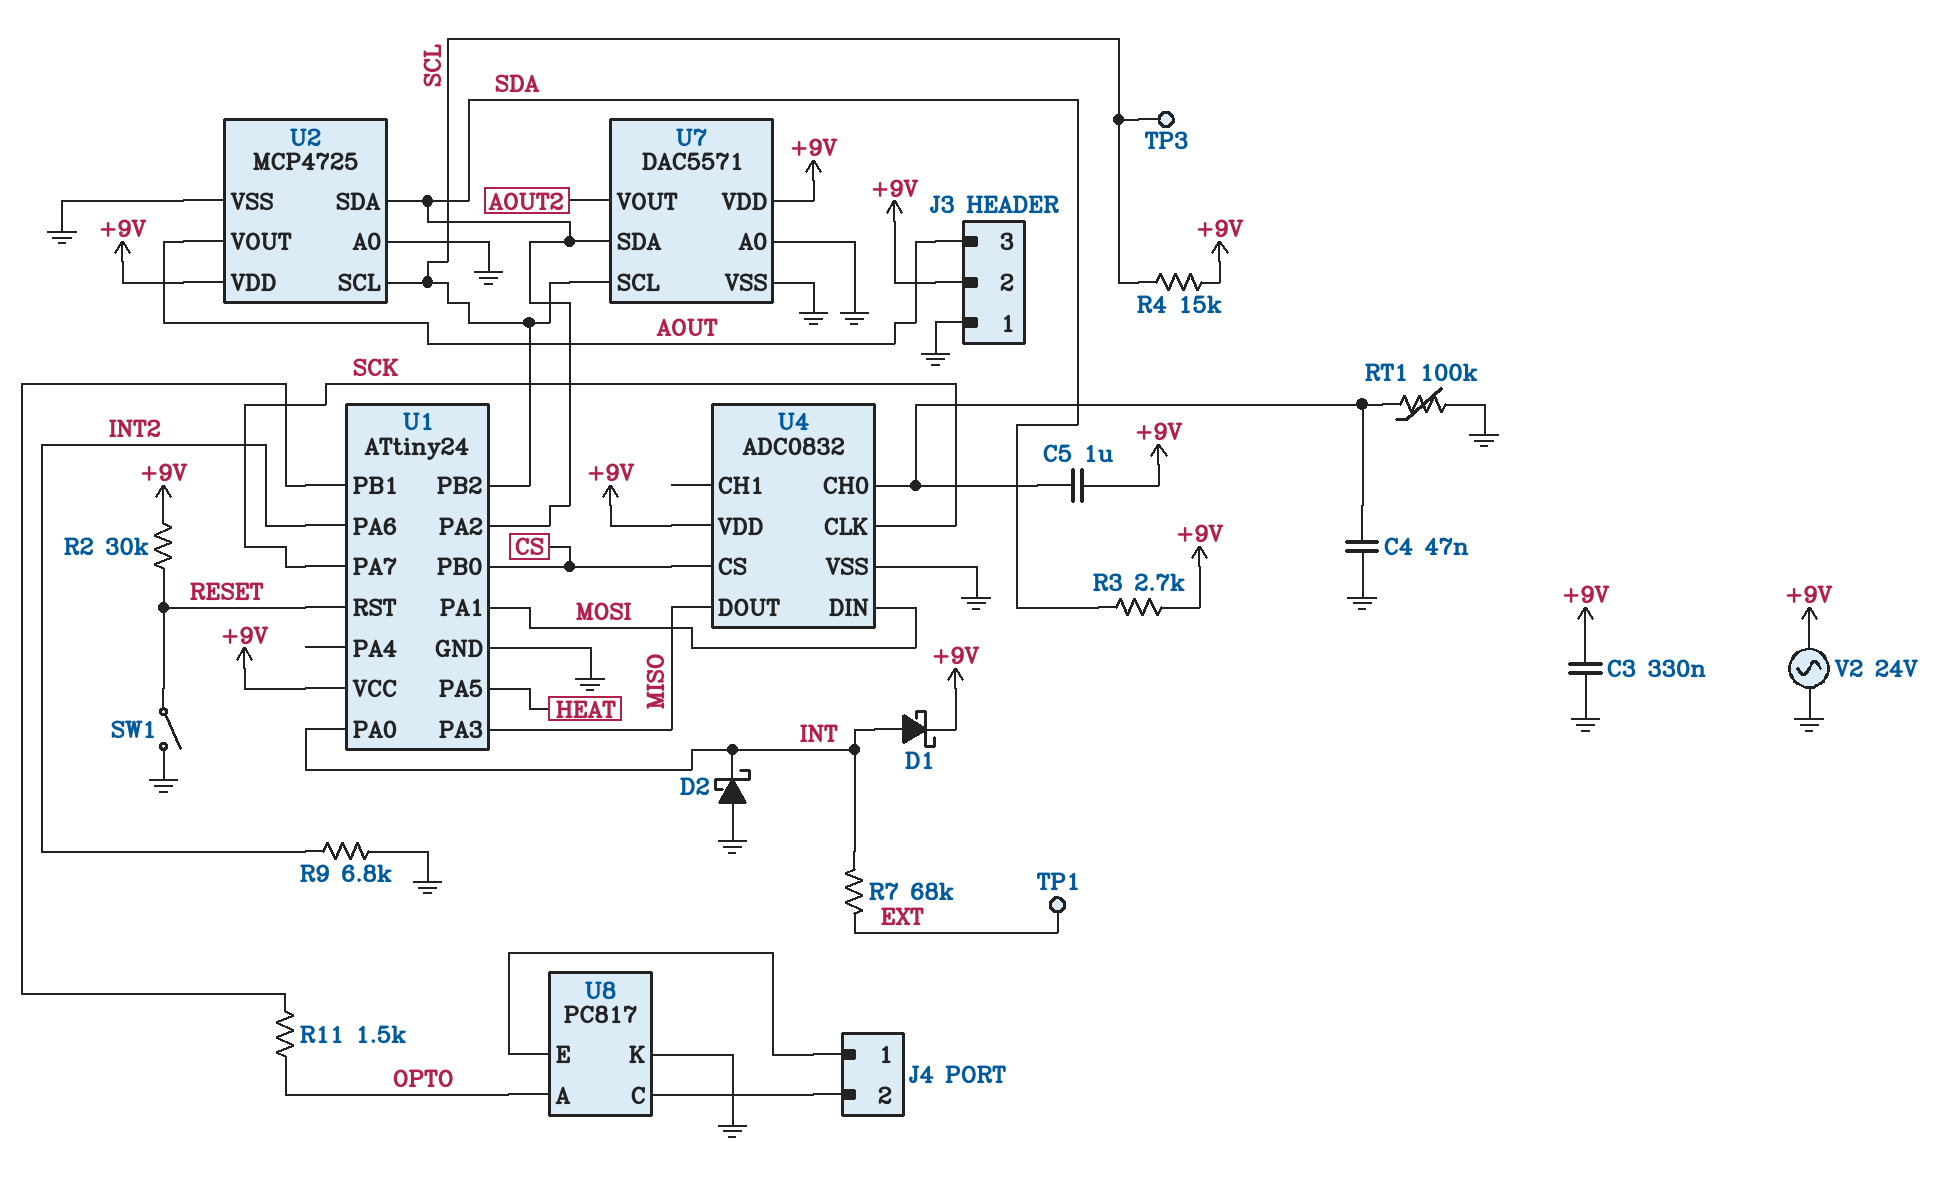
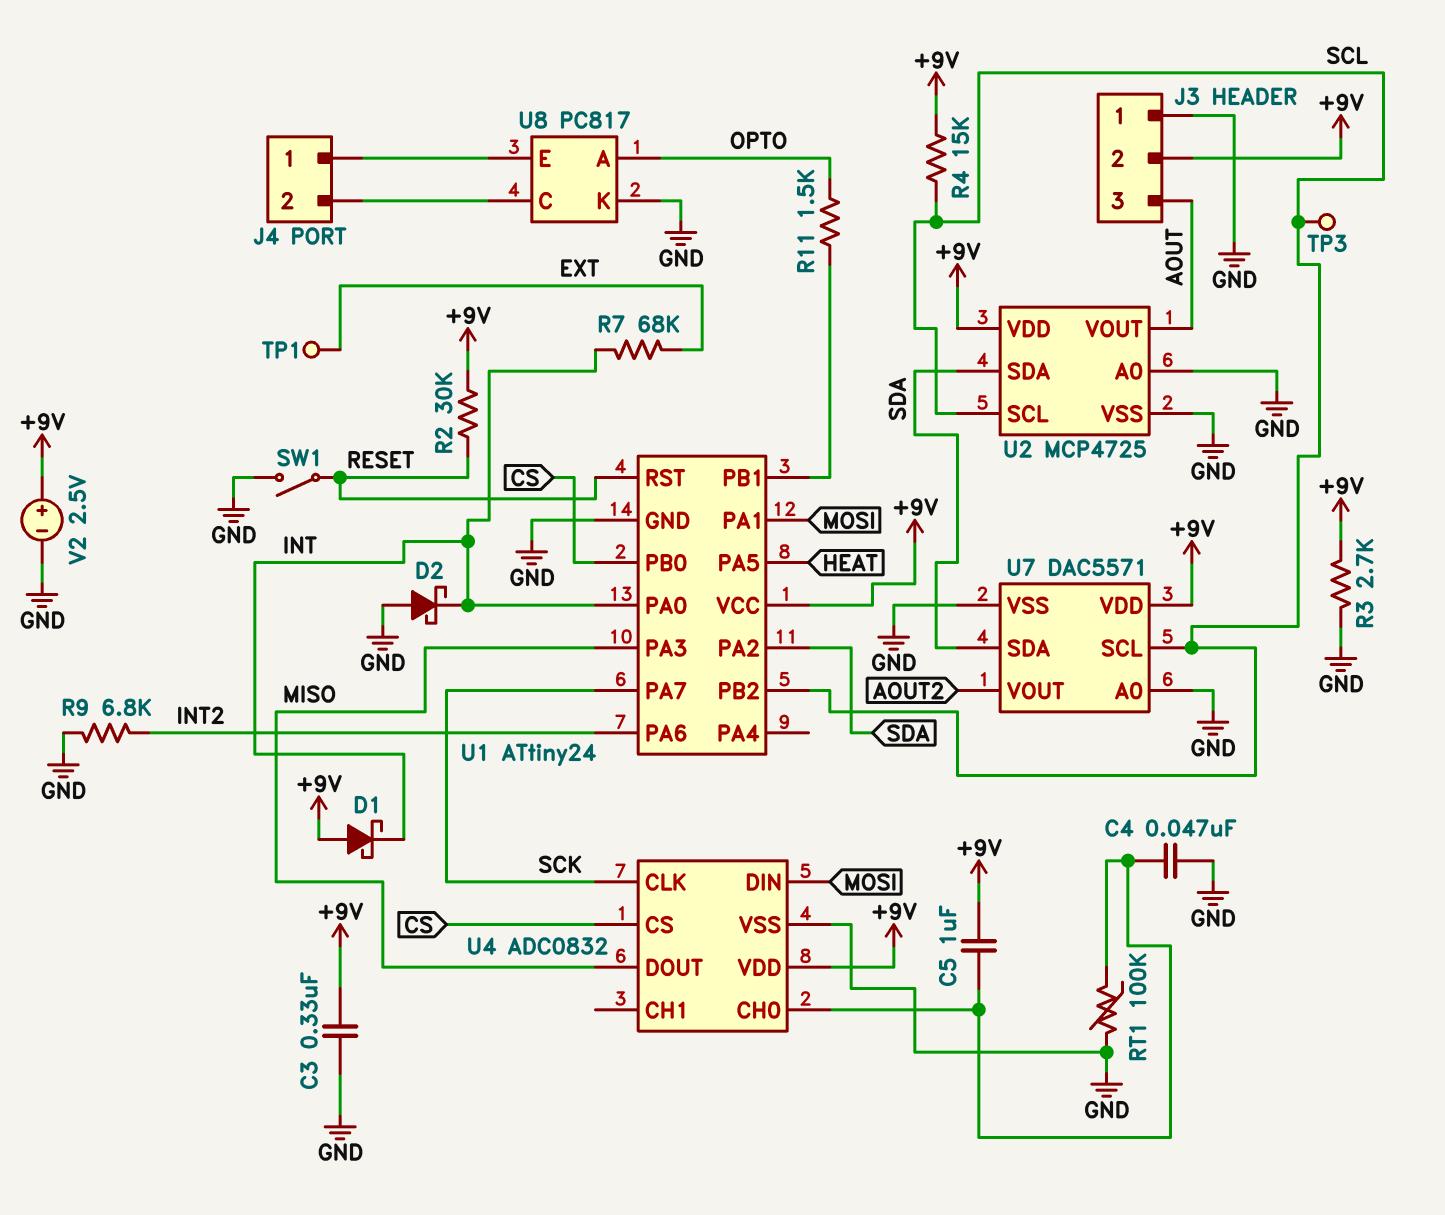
D1: schottky (A INT, K +9V) -> schottky (A +9V, K INT)
R3: 2.7k (+9V, SDA) -> 2.7k (+9V, GND)
V2: AC 24V (+9V, GND) -> 2.5V (plus +9V, minus GND)

